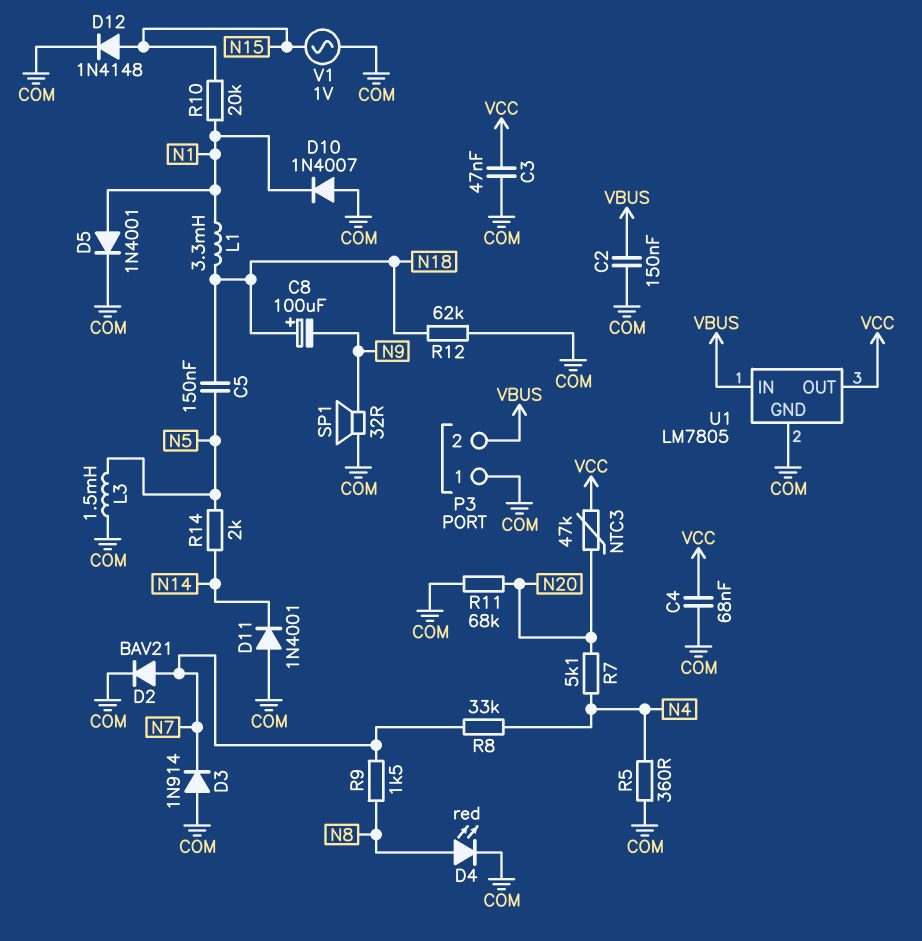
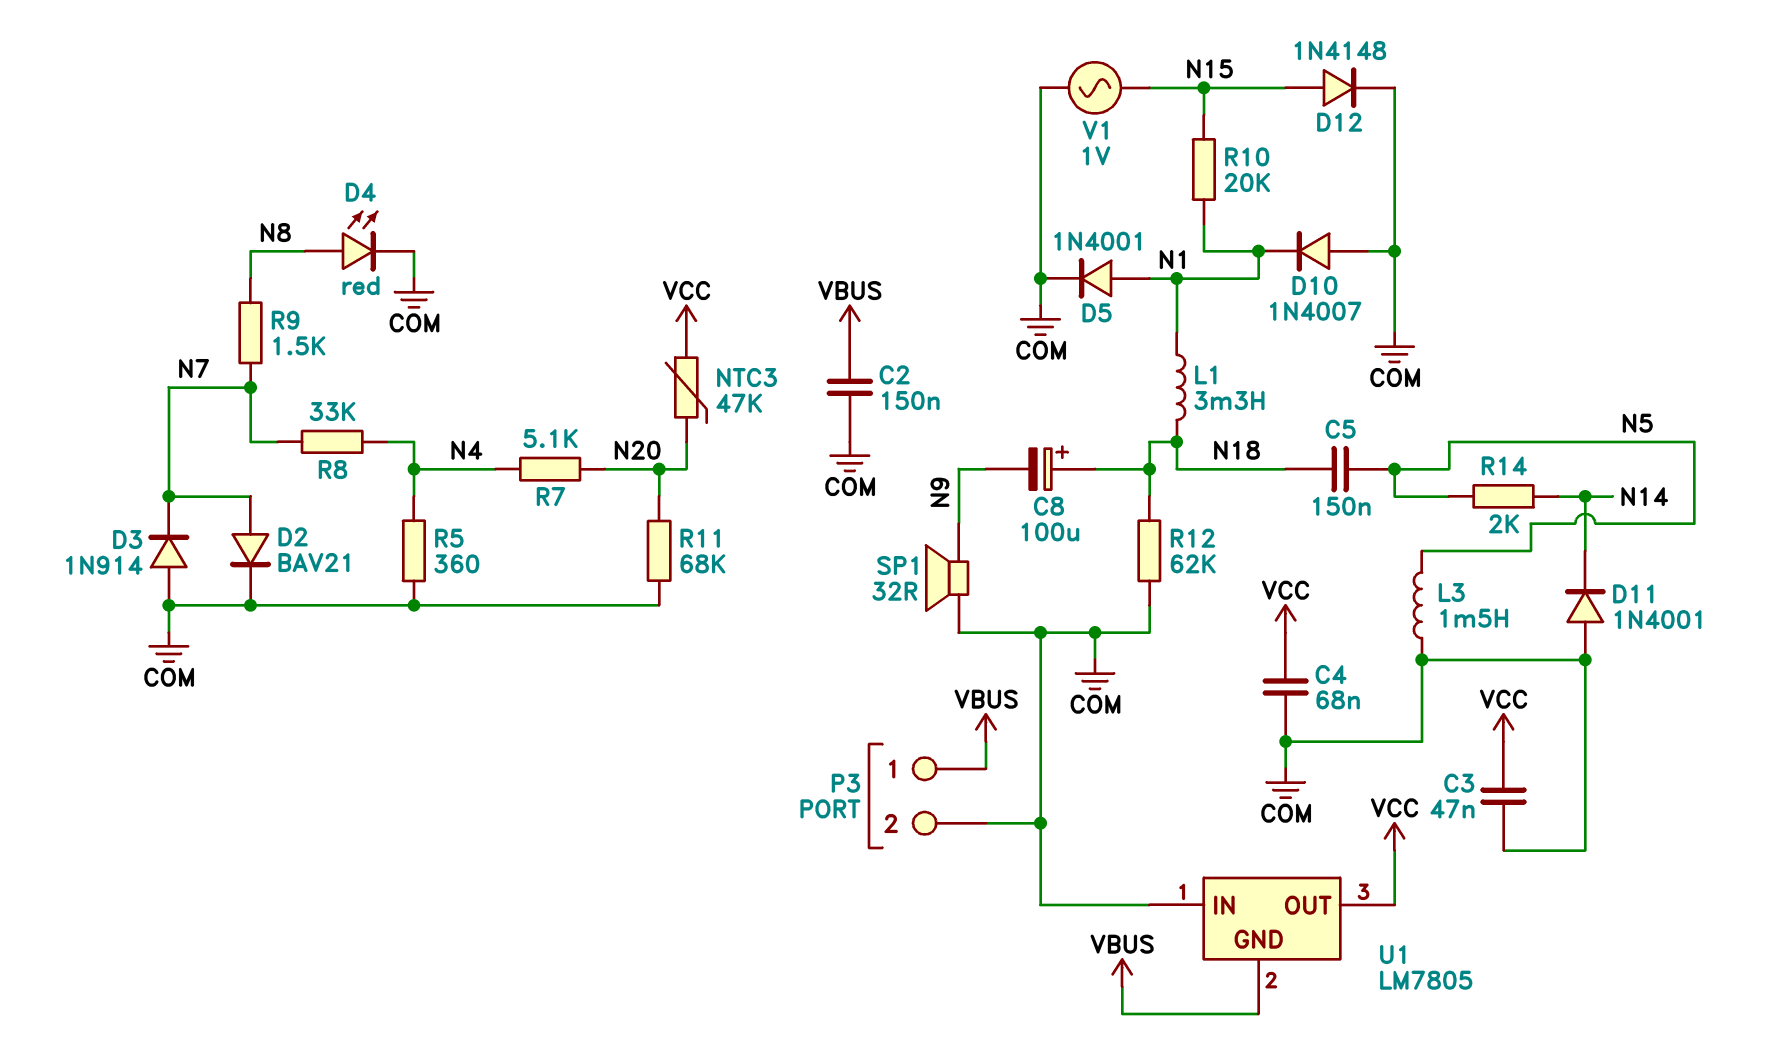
P3 pin 1: COM -> VBUS
P3 pin 2: VBUS -> COM
U1 pin GND: COM -> VBUS
U1 pin IN: VBUS -> COM

